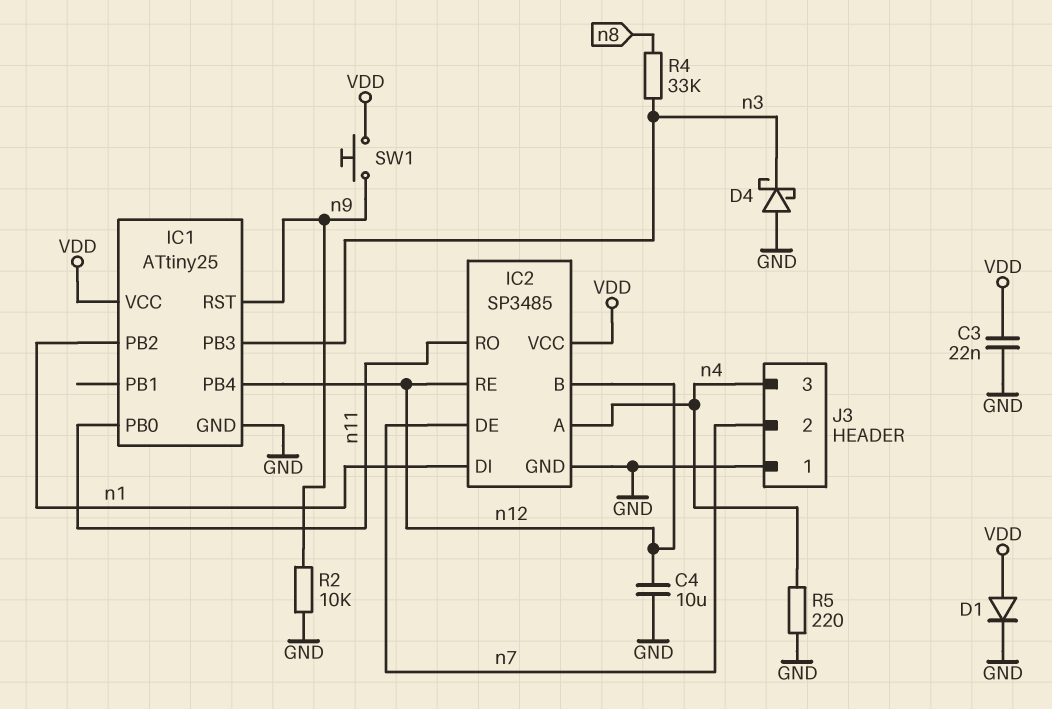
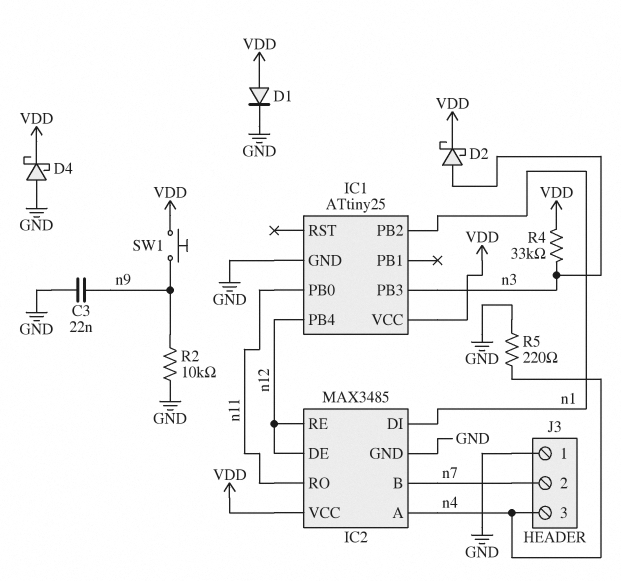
C3: 22nF (GND, VDD) -> 22nF (GND, n9)
C4: 10uF (GND, n12) -> none
D2: none -> schottky (A n3, K VDD)
D4: schottky (A GND, K n3) -> schottky (A GND, K VDD)
IC1 pin RST: n9 -> none
IC2: SP3485 -> MAX3485
IC2 pin B: n12 -> n7
IC2 pin DE: n7 -> n12
R4: 33k (n3, n8) -> 33k (VDD, n3)

